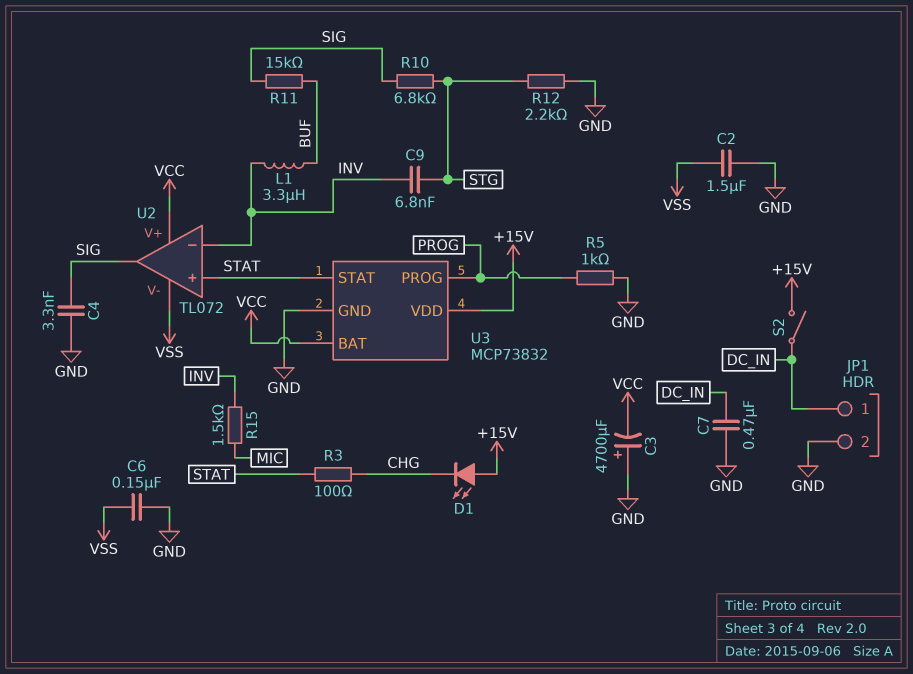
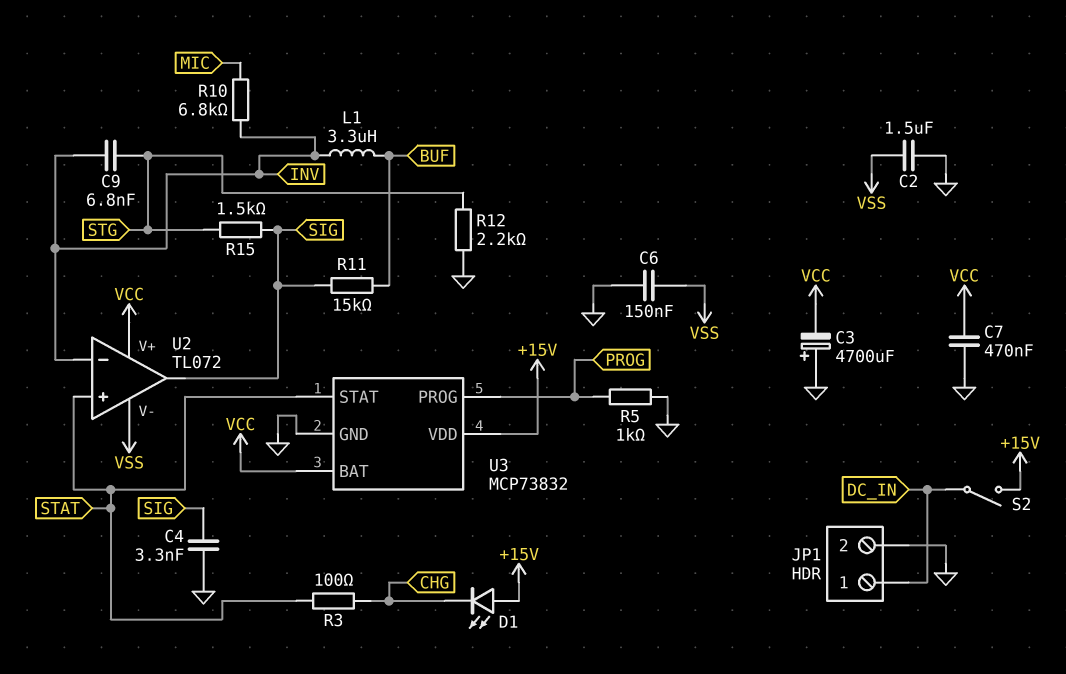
C7: 470nF (DC_IN, GND) -> 470nF (GND, VCC)
R10: 6.8k (SIG, STG) -> 6.8k (INV, MIC)
R15: 1.5k (INV, MIC) -> 1.5k (SIG, STG)

